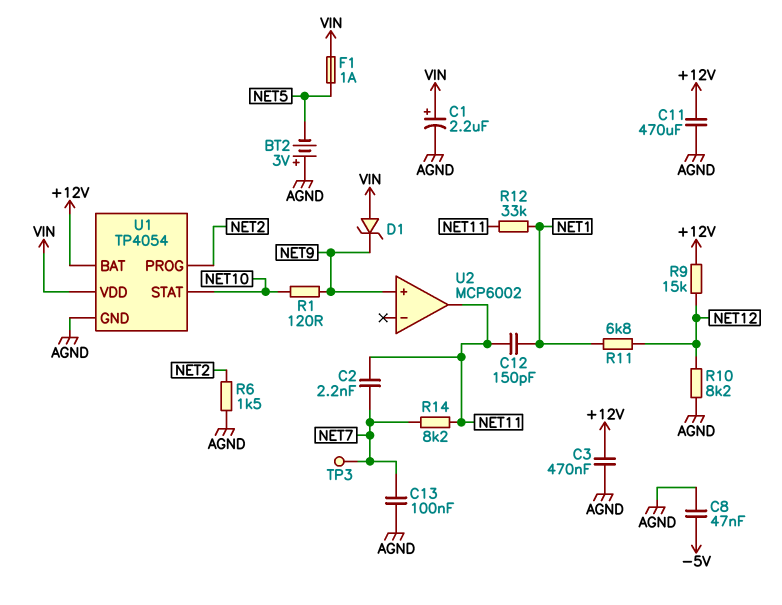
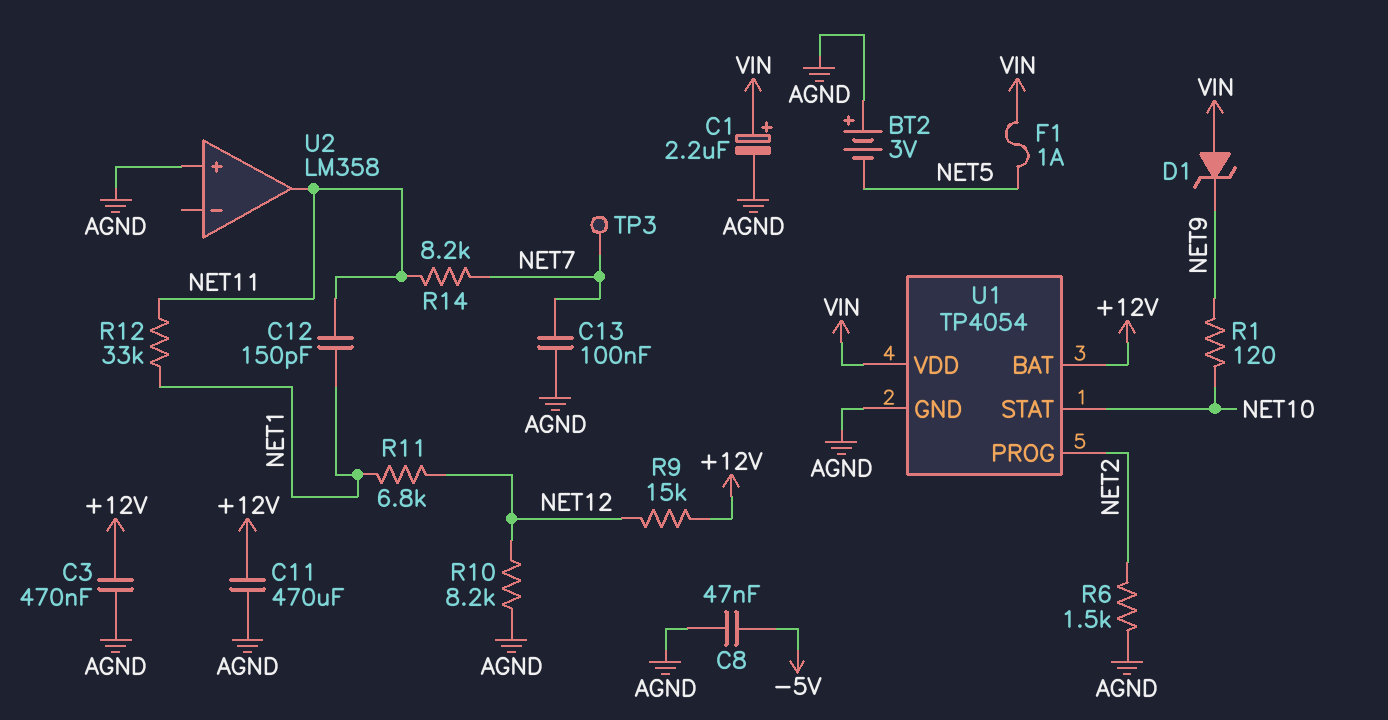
C2: 2.2nF (NET7, NET11) -> none
U2: MCP6002 -> LM358
U2 pin in+: NET9 -> AGND

